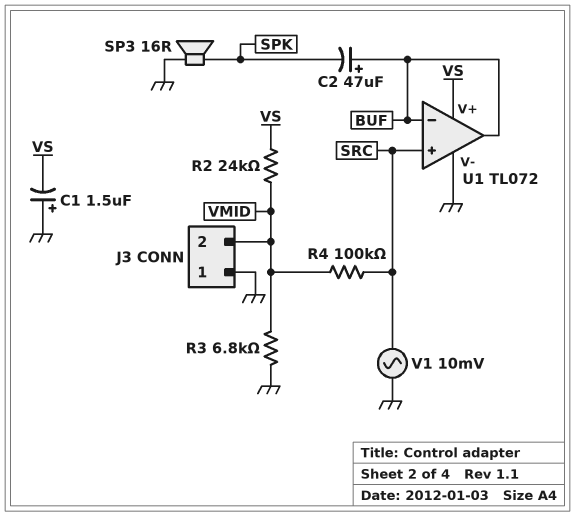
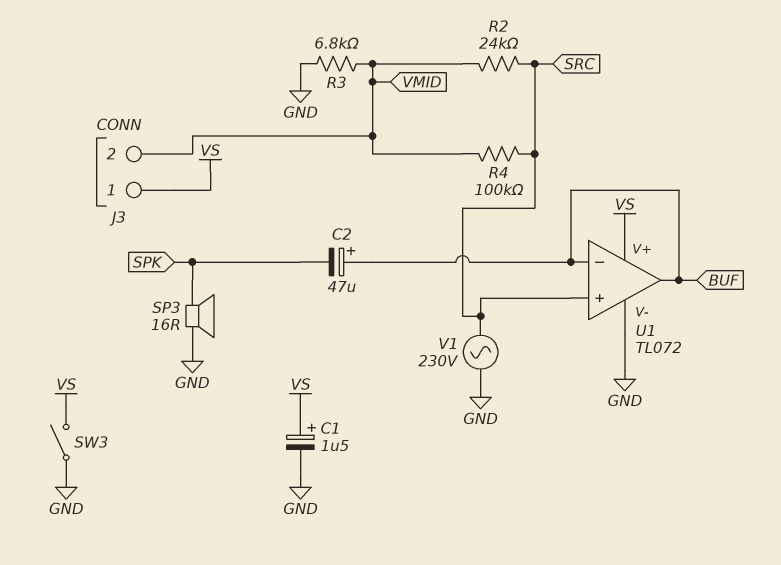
C1: 1.5uF (plus GND, minus VS) -> 1.5uF (plus VS, minus GND)
J3 pin 1: GND -> VS
R2: 24k (VMID, VS) -> 24k (SRC, VMID)
SW3: none -> switch (GND, VS)
V1: AC 10mV (GND, SRC) -> AC 230V (GND, SRC)

